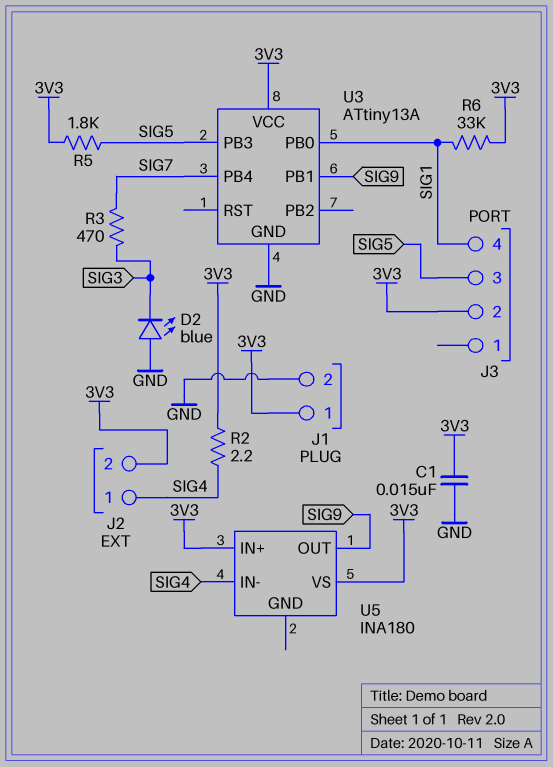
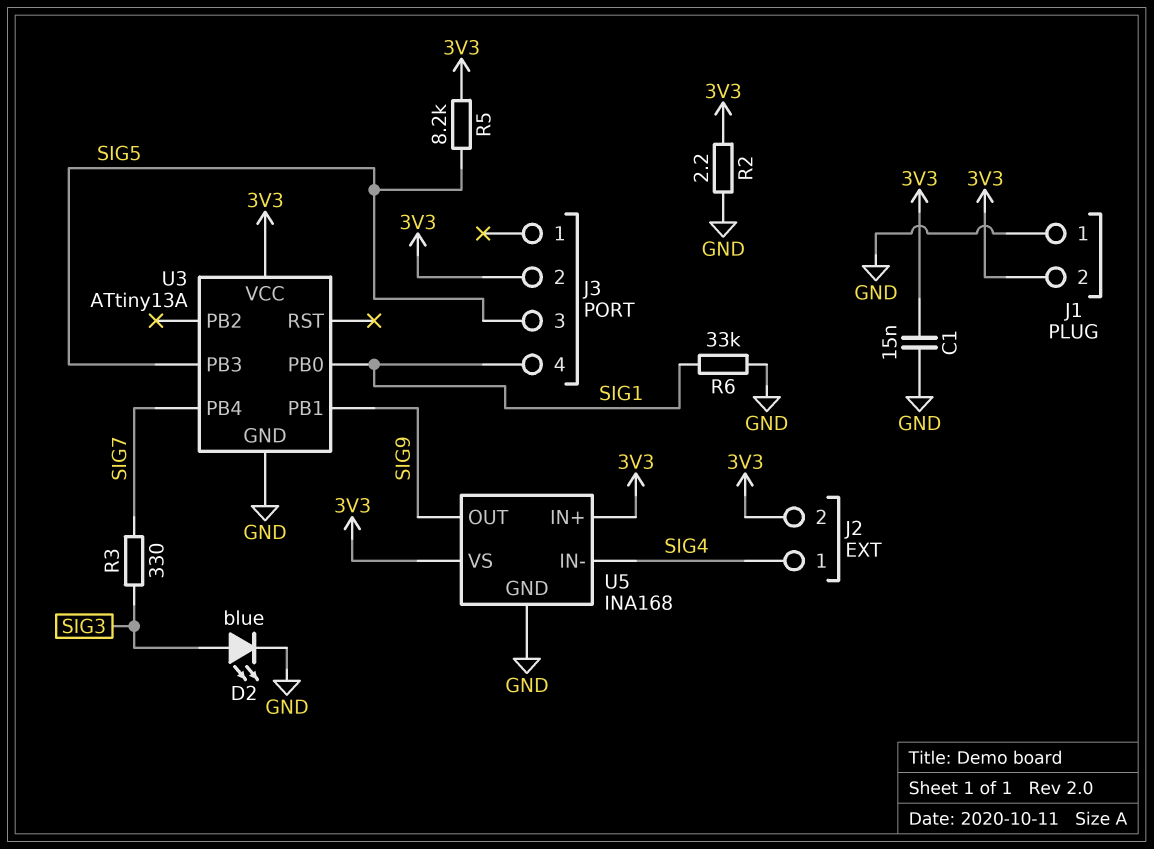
D2: LED blue (A GND, K SIG3) -> LED blue (A SIG3, K GND)
J1 pin 1: 3V3 -> GND
J1 pin 2: GND -> 3V3
R2: 2.2 (3V3, SIG4) -> 2.2 (3V3, GND)
R3: 470 (SIG3, SIG7) -> 330 (SIG3, SIG7)
R5: 1.8k (3V3, SIG5) -> 8.2k (3V3, SIG5)
R6: 33k (3V3, SIG1) -> 33k (GND, SIG1)
U5: INA180 -> INA168
U5 pin GND: none -> GND

